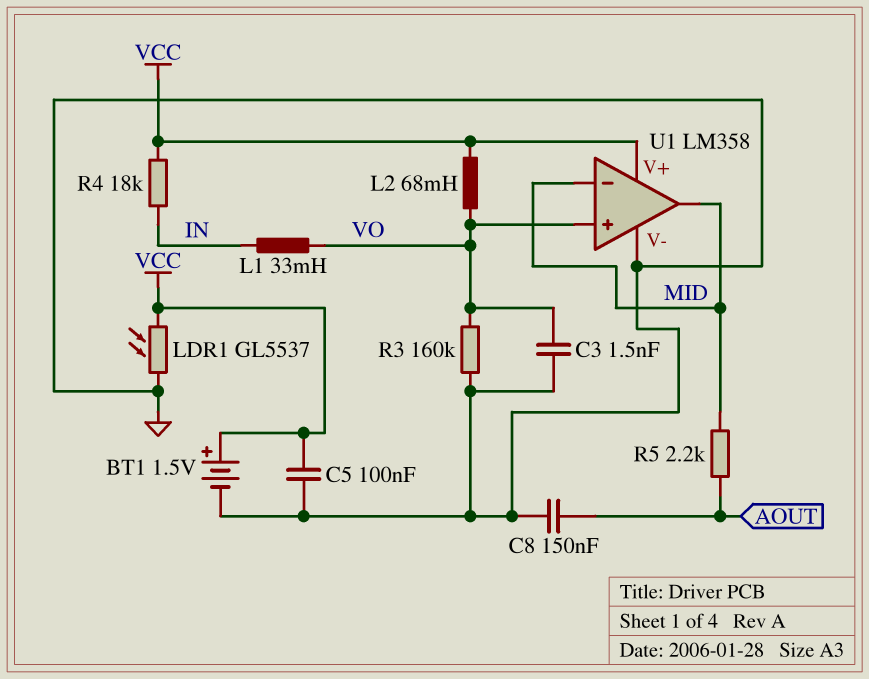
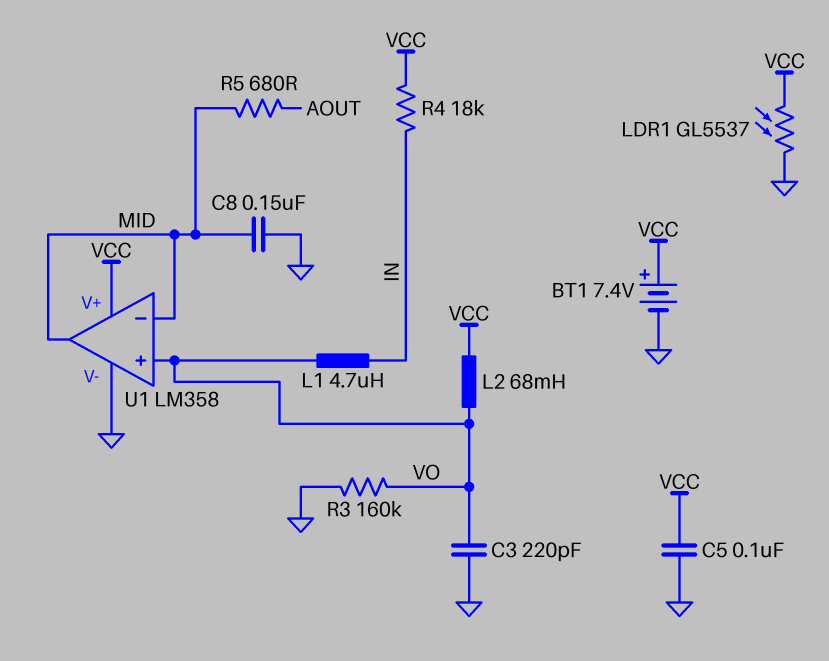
BT1: 1.5V (plus VCC, minus GND) -> 7.4V (plus VCC, minus GND)
C3: 1.5nF (GND, VO) -> 220pF (GND, VO)
C8: 150nF (AOUT, GND) -> 150nF (GND, MID)
L1: 33mH (IN, VO) -> 4.7uH (IN, VO)
R5: 2.2k (AOUT, MID) -> 680 (AOUT, MID)

